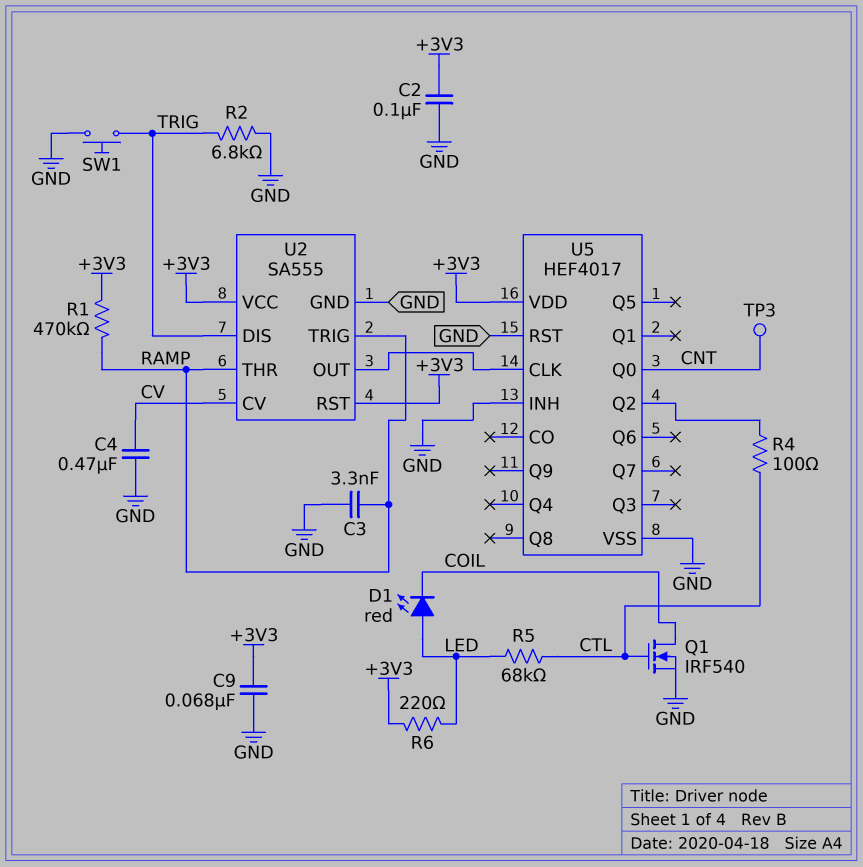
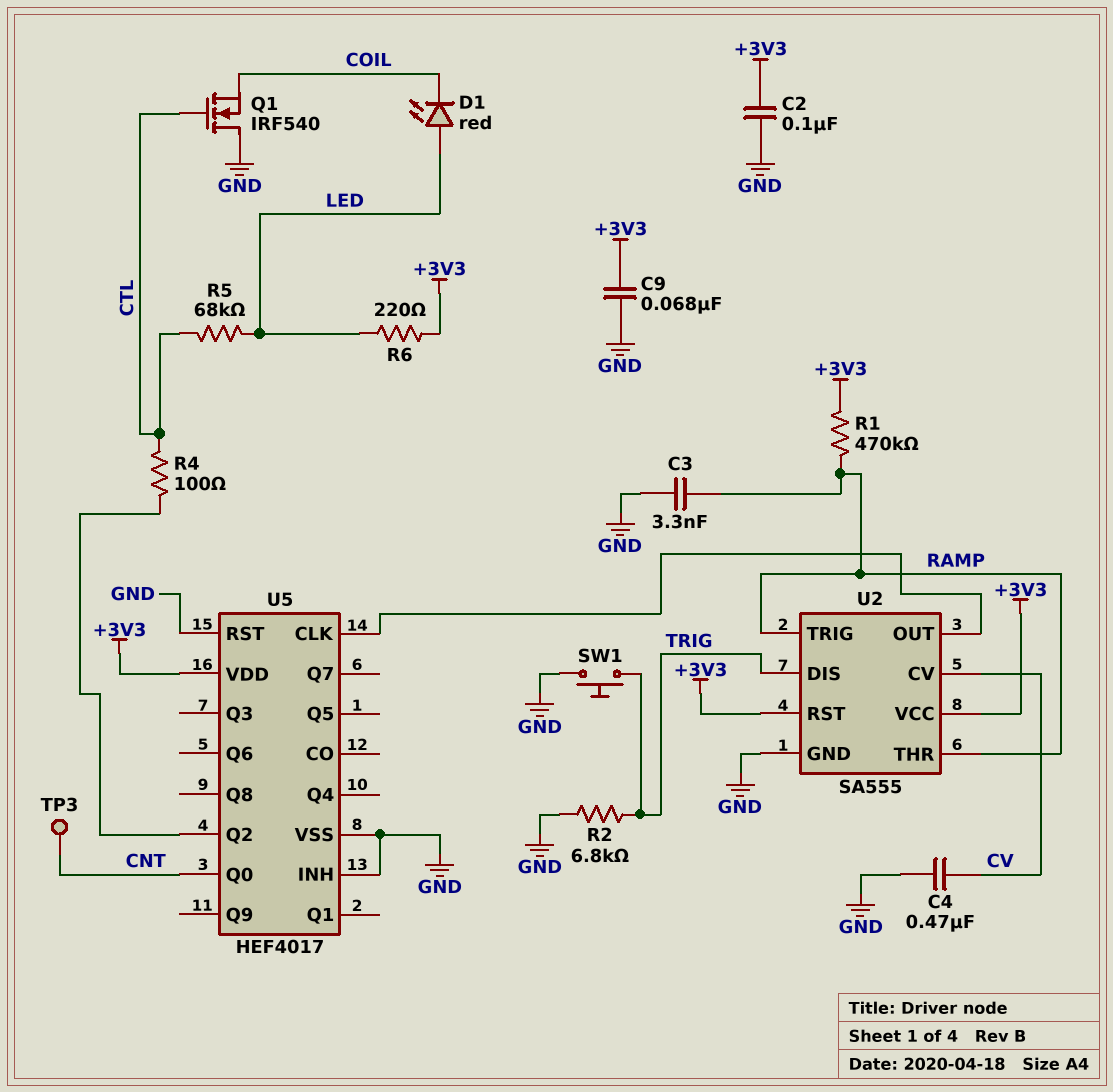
Q1: NMOS IRF540 (G CTL, D COIL, S GND) -> NMOS IRF540 (G CTL, D GND, S COIL)

